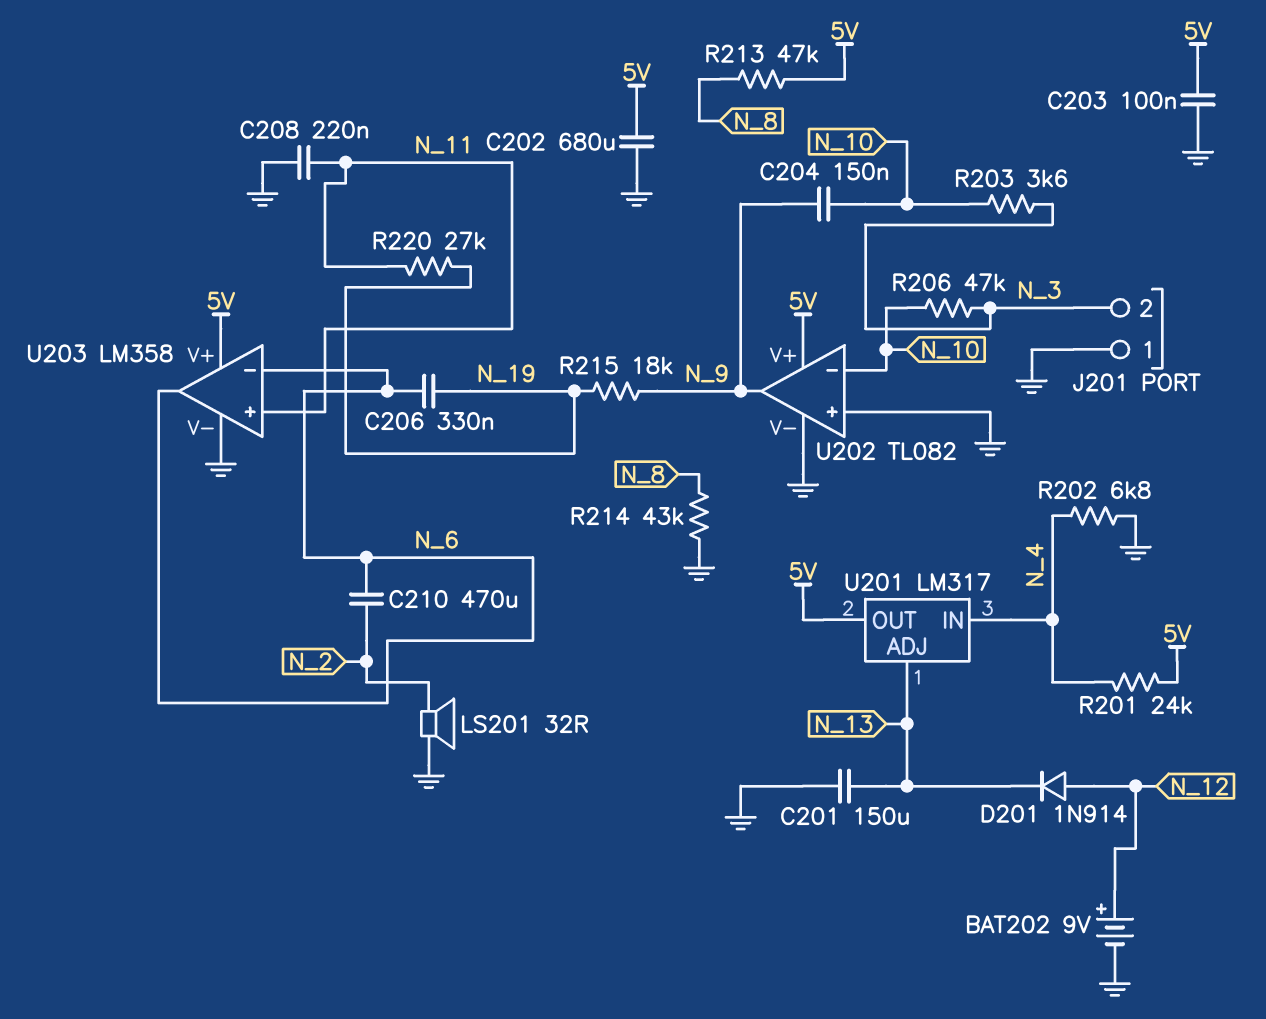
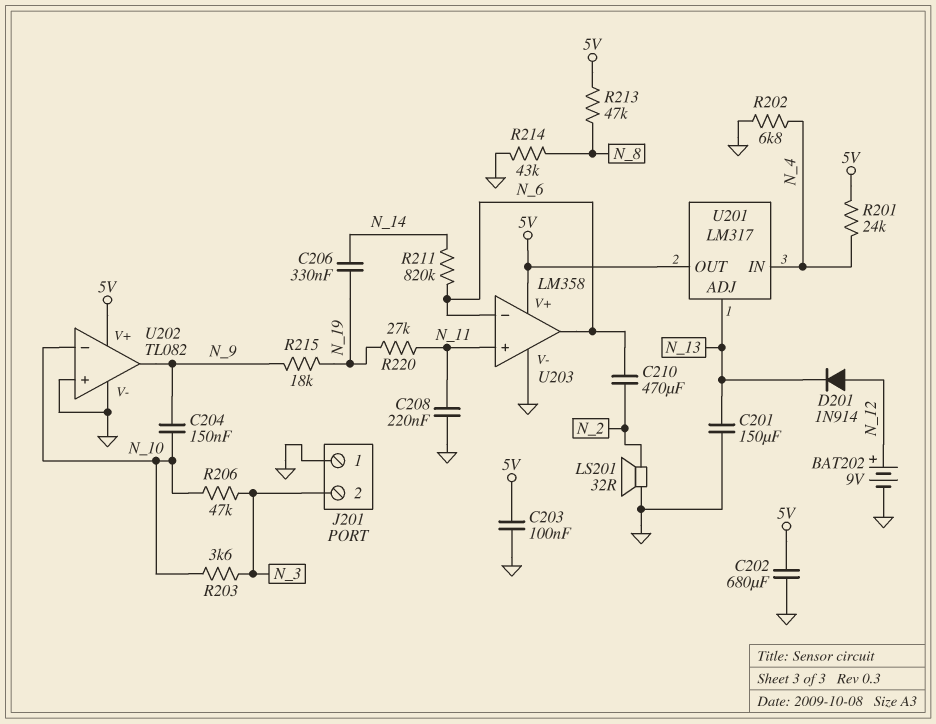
C206: 330nF (N_6, N_19) -> 330nF (N_14, N_19)
R211: none -> 820k (N_6, N_14)

